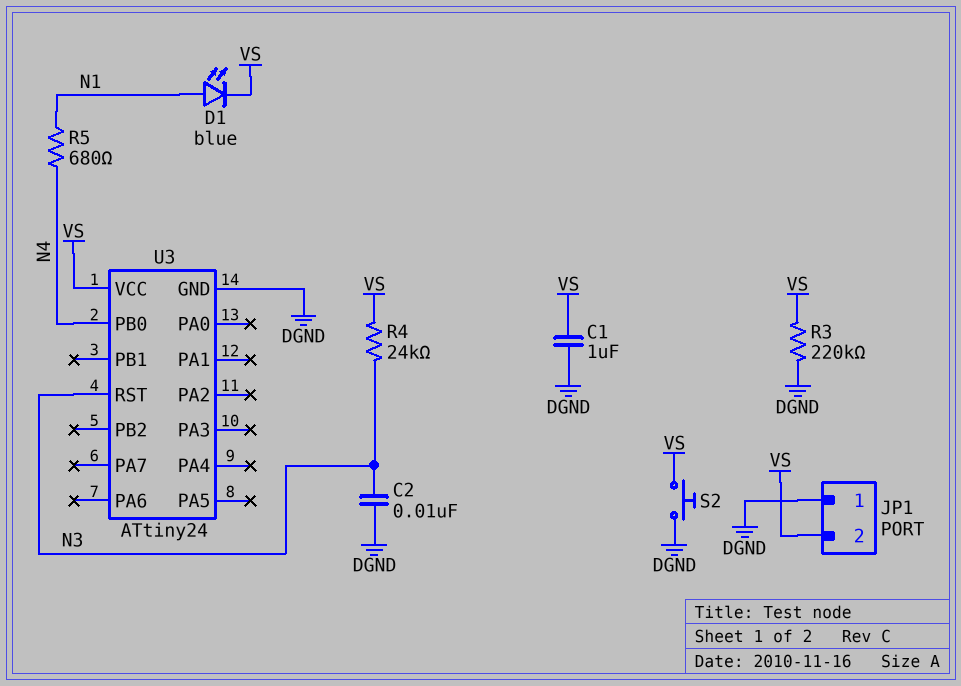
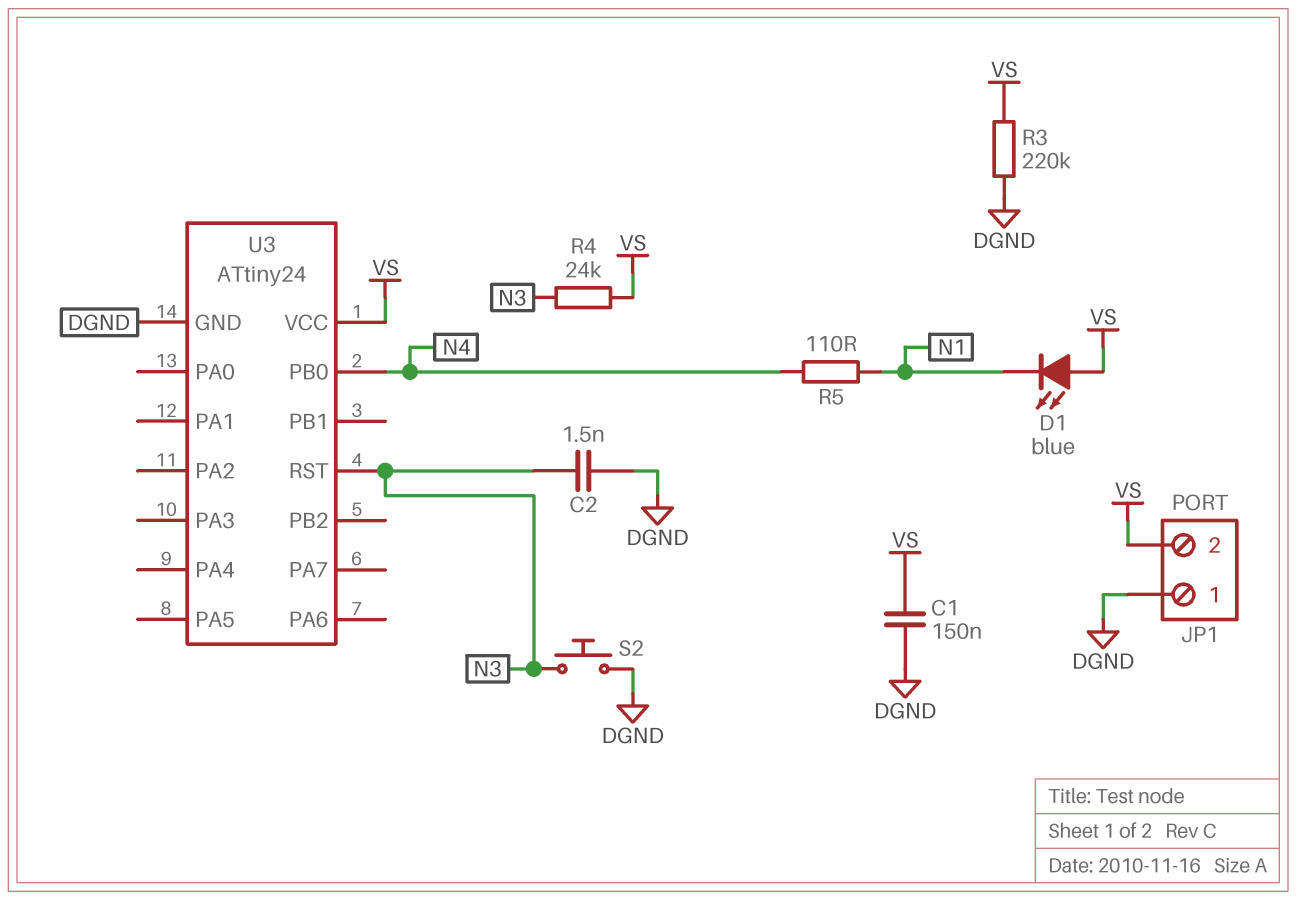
C1: 1uF (DGND, VS) -> 150nF (DGND, VS)
C2: 10nF (DGND, N3) -> 1.5nF (DGND, N3)
D1: LED blue (A N1, K VS) -> LED blue (A VS, K N1)
R5: 680 (N1, N4) -> 110 (N1, N4)
S2: button (DGND, VS) -> button (DGND, N3)

